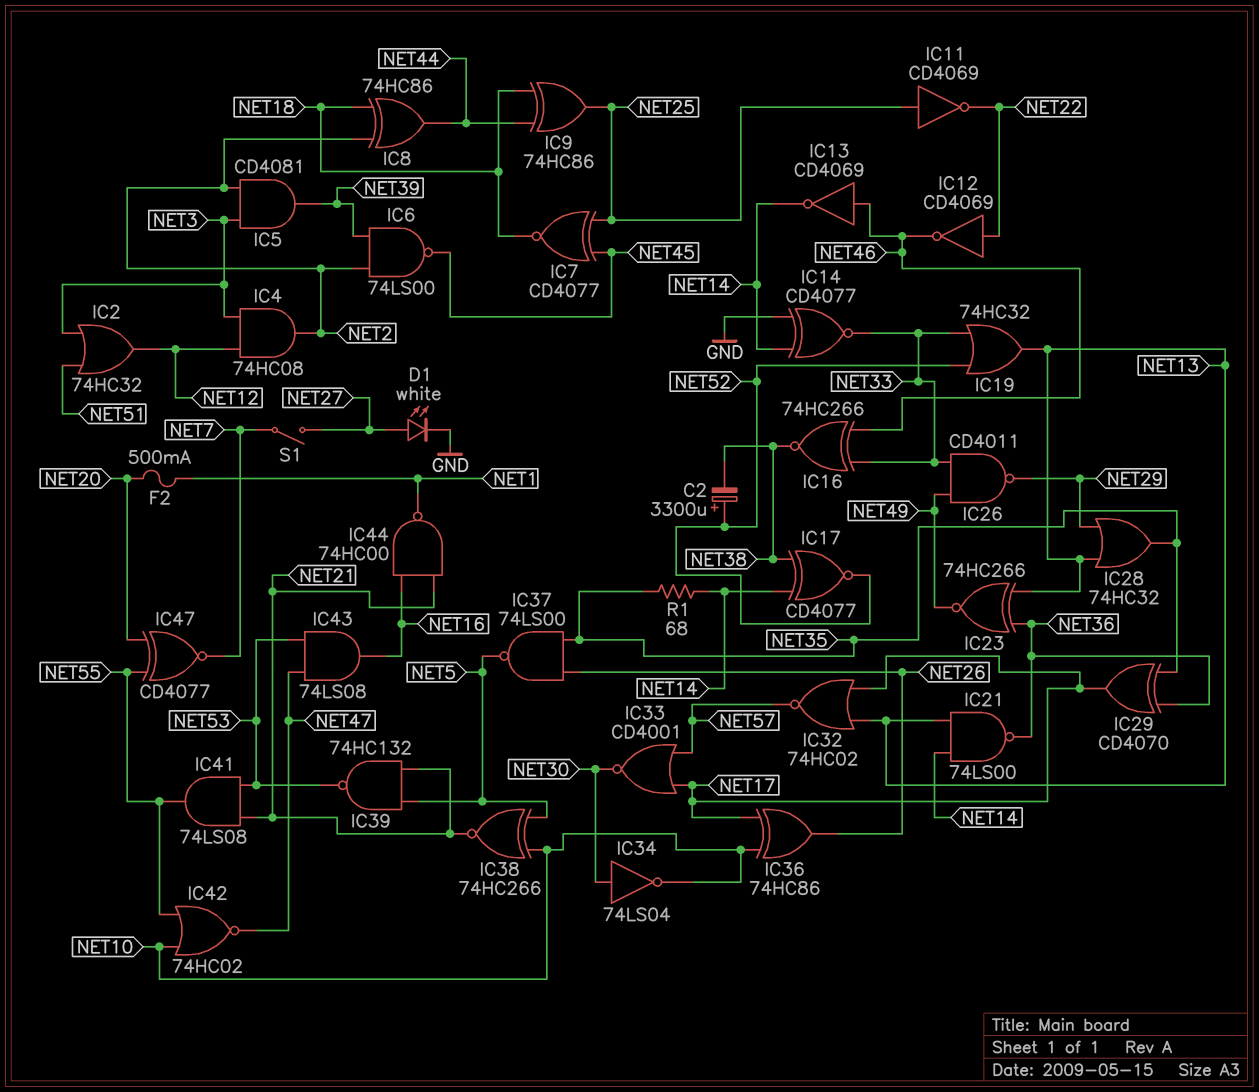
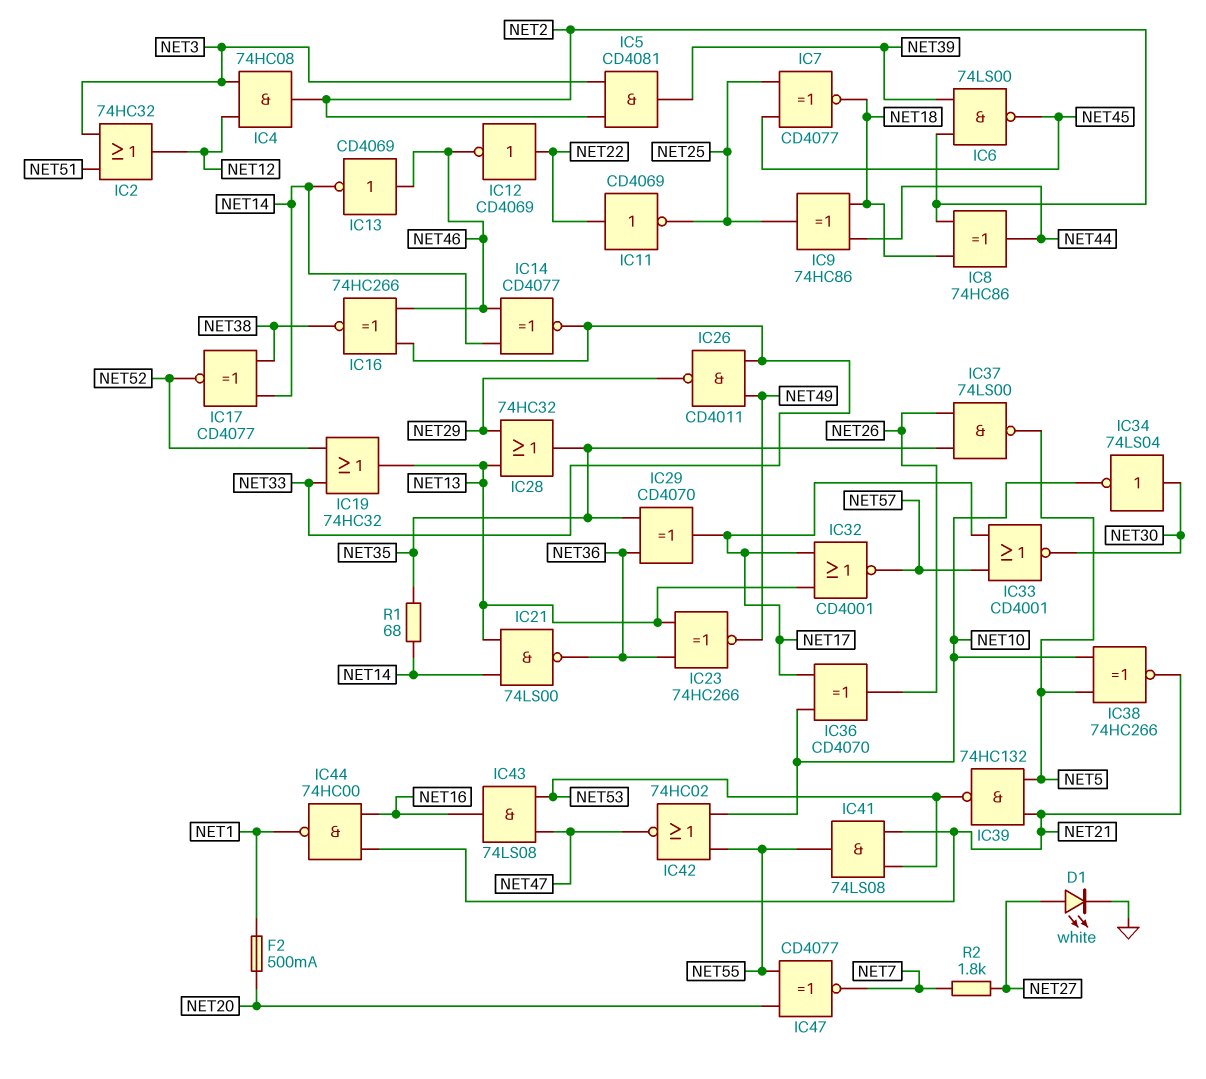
C2: 3300uF (plus NET52, minus NET38) -> none
IC11: NOT CD4069 (in NET25, out NET22) -> NOT CD4069 (in NET22, out NET25)
IC14: XNOR CD4077 (in GND, in NET14, out NET33) -> XNOR CD4077 (in NET14, in NET46, out NET33)
IC32: NOR 74HC02 (in NET13, in NET17, out NET57) -> NOR CD4001 (in NET13, in NET17, out NET57)
IC36: XOR 74HC86 (in NET10, in NET17, out NET26) -> XOR CD4070 (in NET10, in NET17, out NET26)
R2: none -> 1.8k (NET7, NET27)
S1: switch (NET7, NET27) -> none

